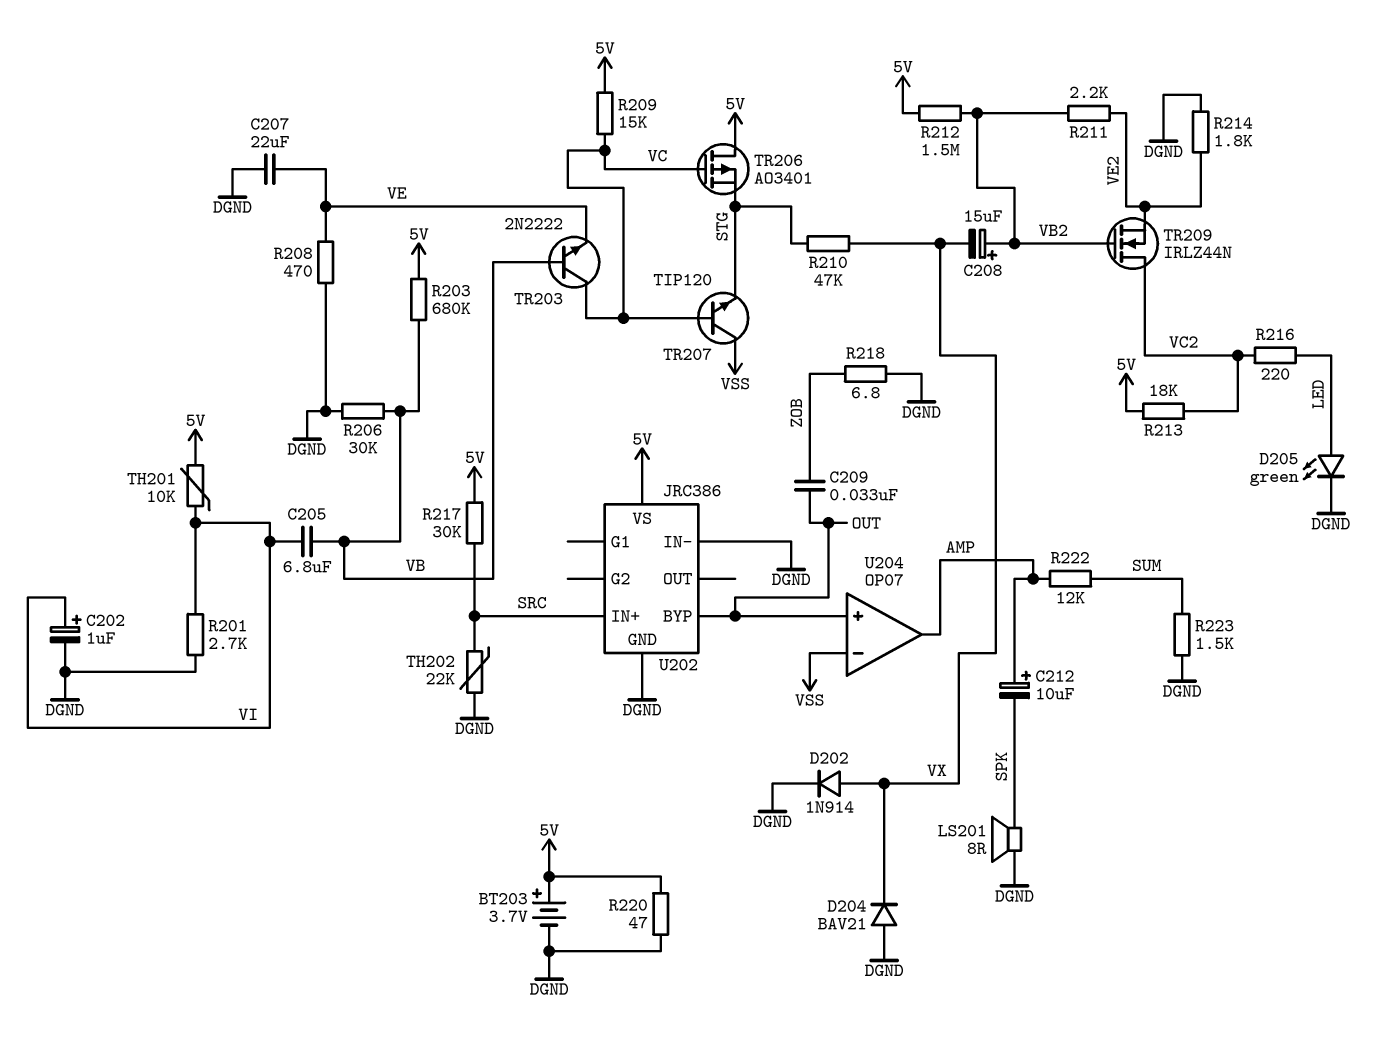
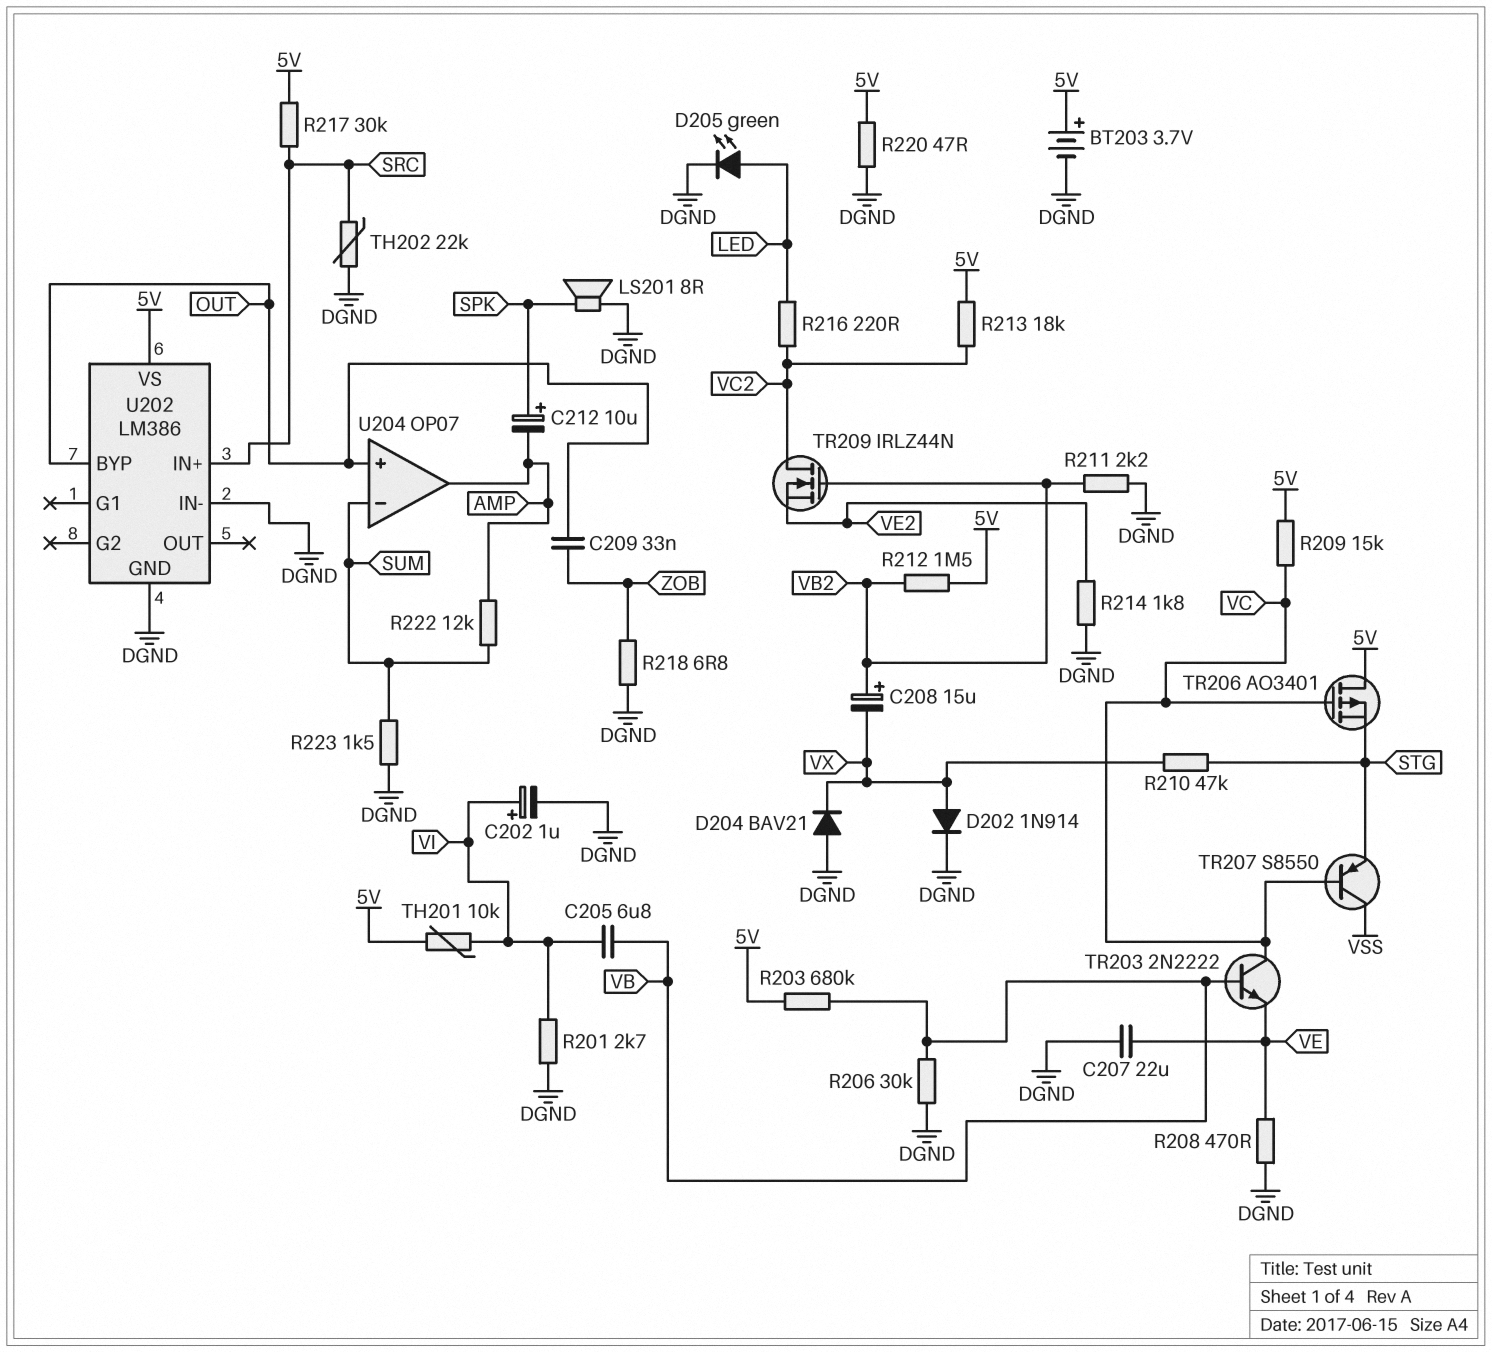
C212: 10uF (plus AMP, minus SPK) -> 10uF (plus SPK, minus AMP)
R211: 2.2k (VB2, VE2) -> 2.2k (DGND, VB2)
TR207: NPN TIP120 (B VC, C VSS, E STG) -> PNP S8550 (B VC, C VSS, E STG)
U202: JRC386 -> LM386
U204 pin in-: VSS -> SUM

